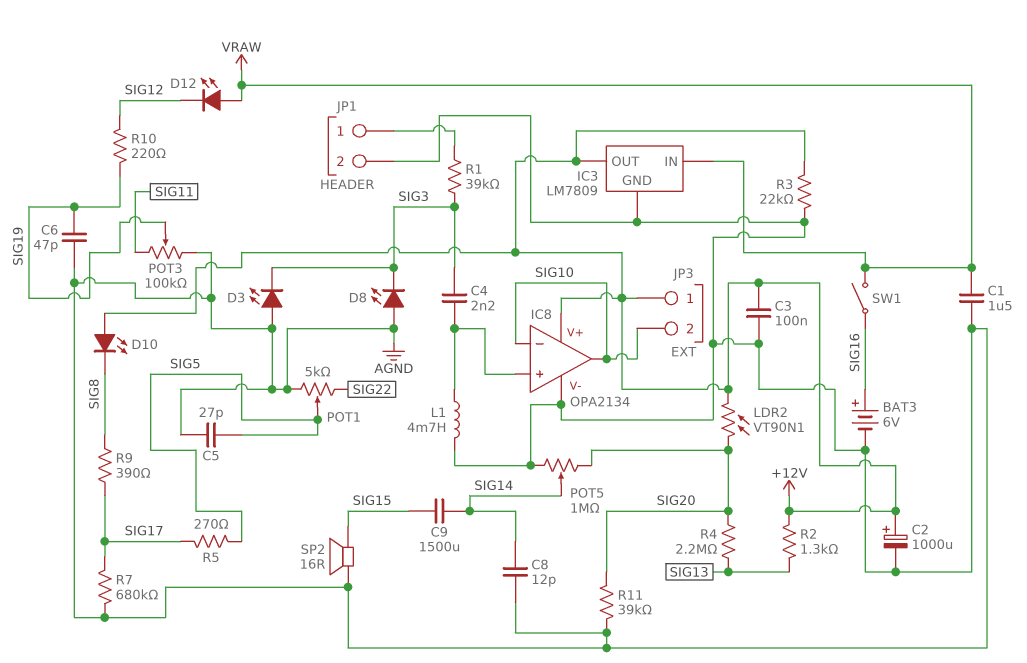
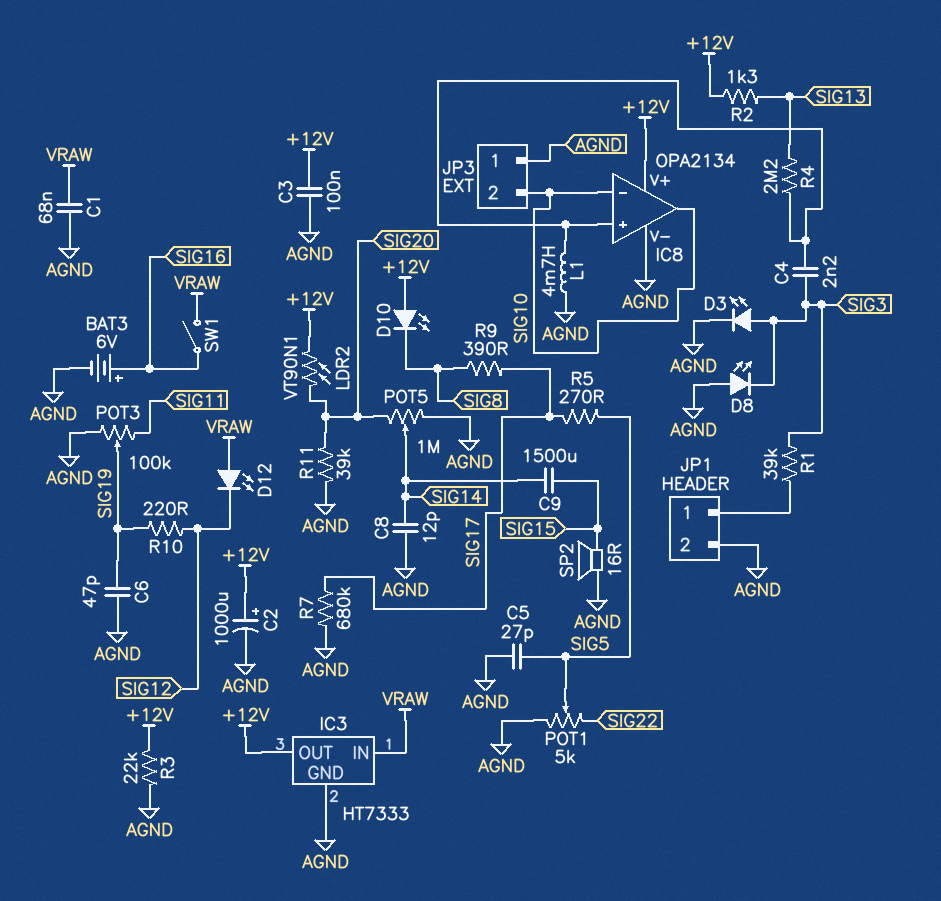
C1: 1.5uF (AGND, VRAW) -> 68nF (AGND, VRAW)
D3: LED (A AGND, K SIG3) -> LED (A SIG3, K AGND)
IC3: LM7809 -> HT7333
JP3 pin 1: +12V -> AGND
R4: 2.2M (SIG13, SIG20) -> 2.2M (IC8/in+, SIG13)

